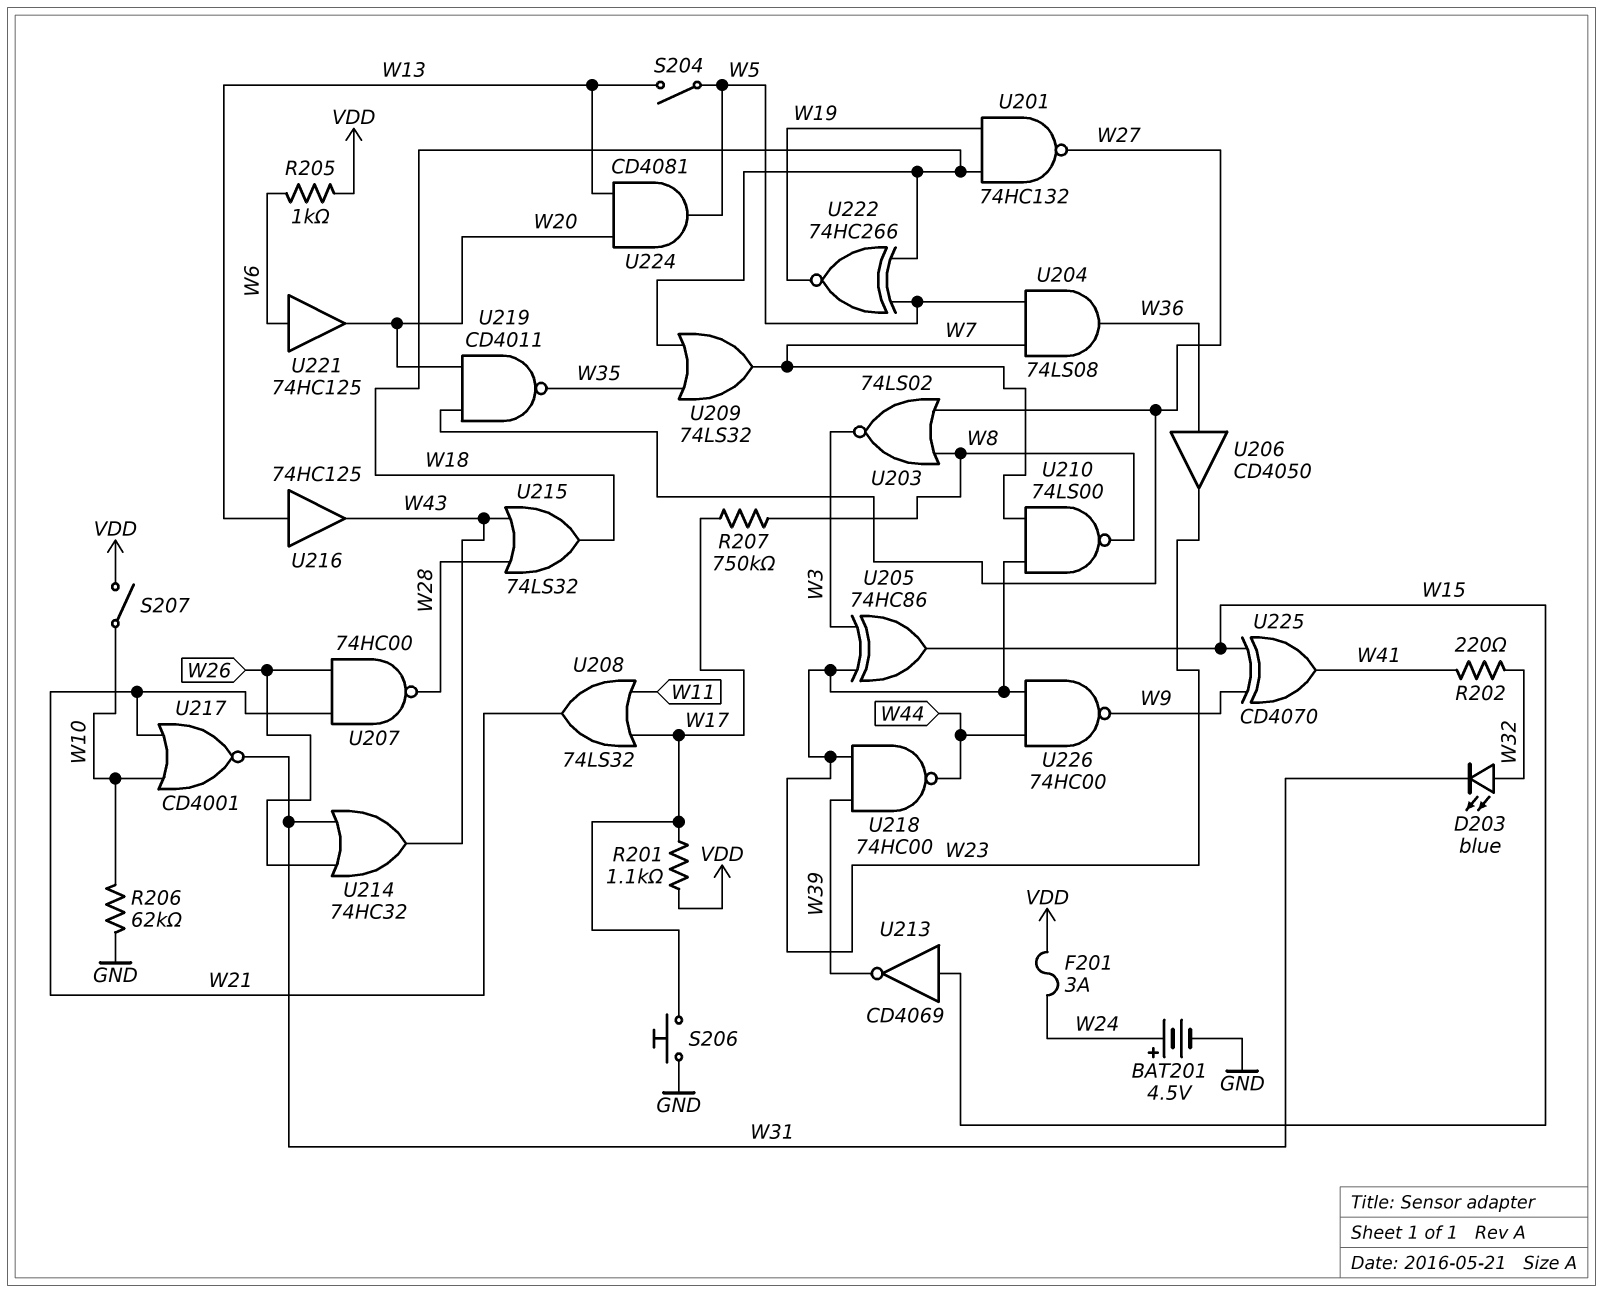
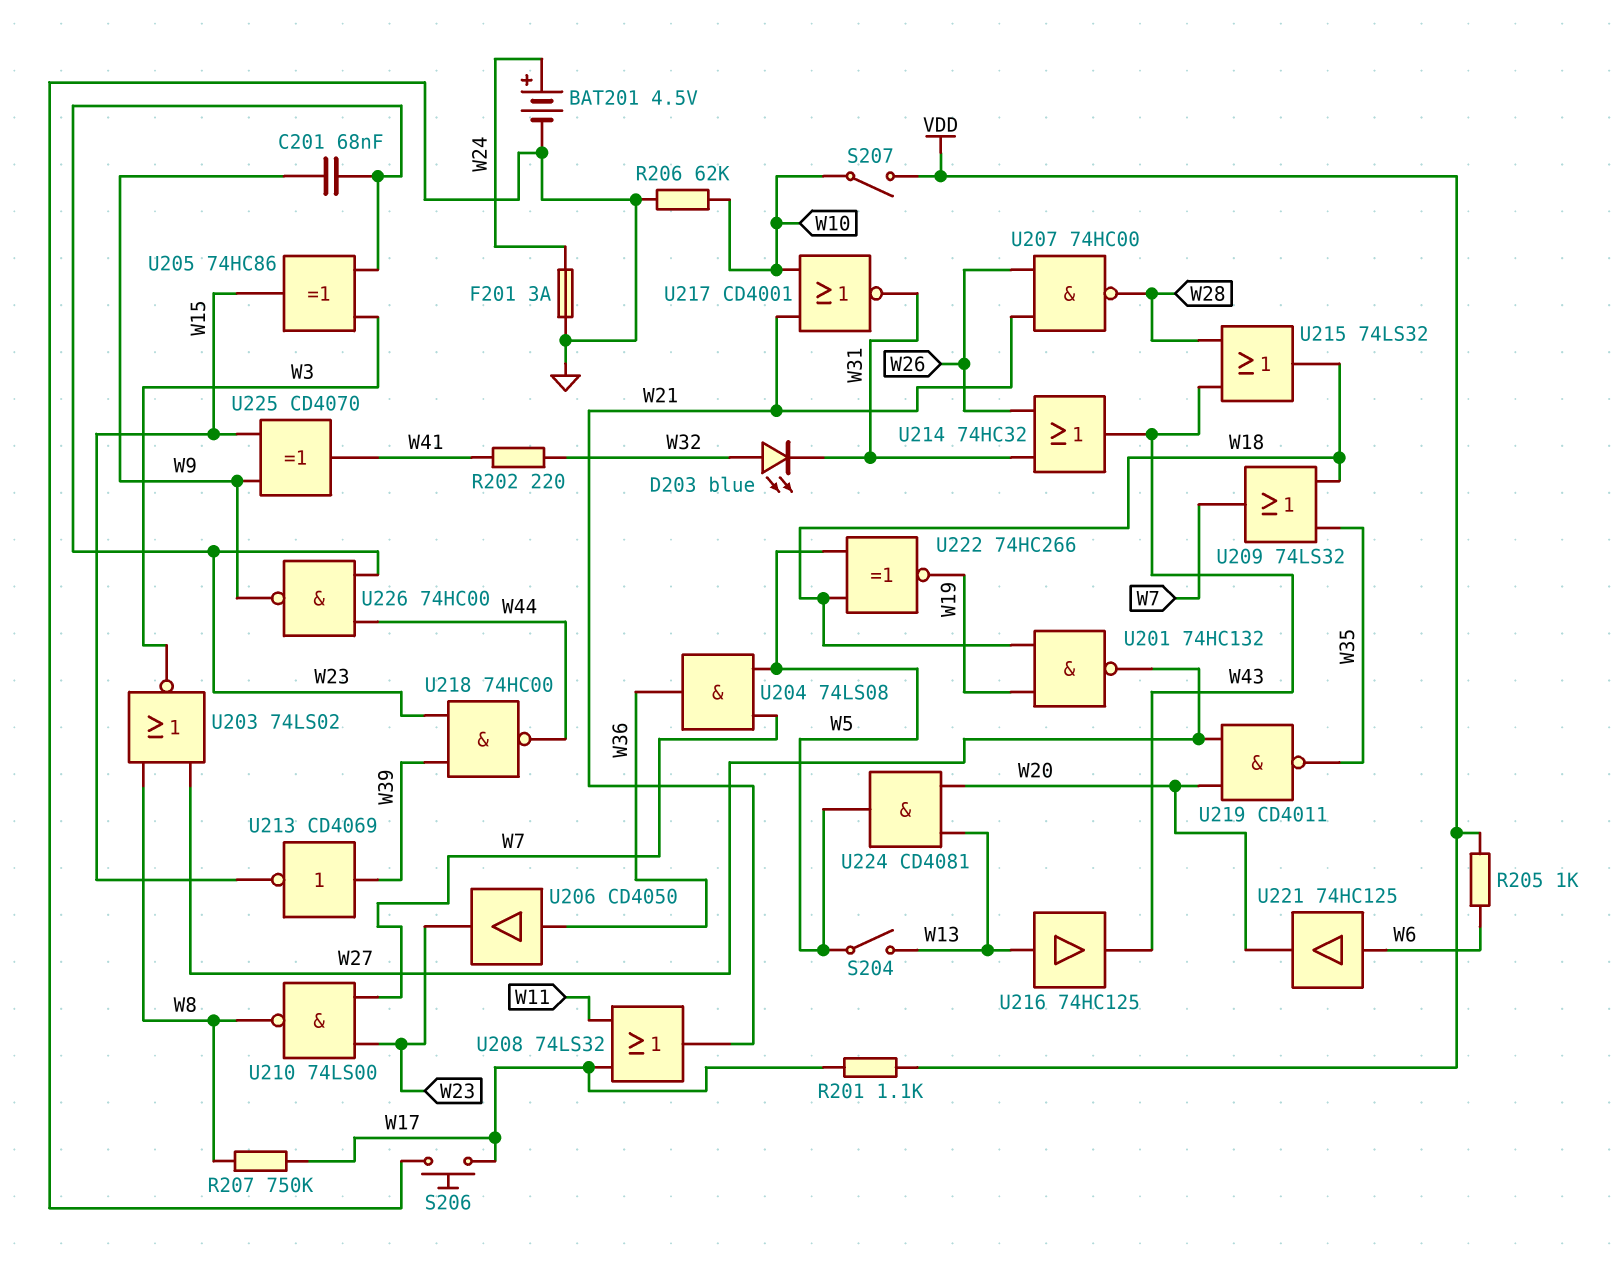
C201: none -> 68nF (W9, W23)
F201: 3A (VDD, W24) -> 3A (GND, W24)
U213: NOT CD4069 (in W15, out W39) -> NOT CD4069 (in W39, out W15)

